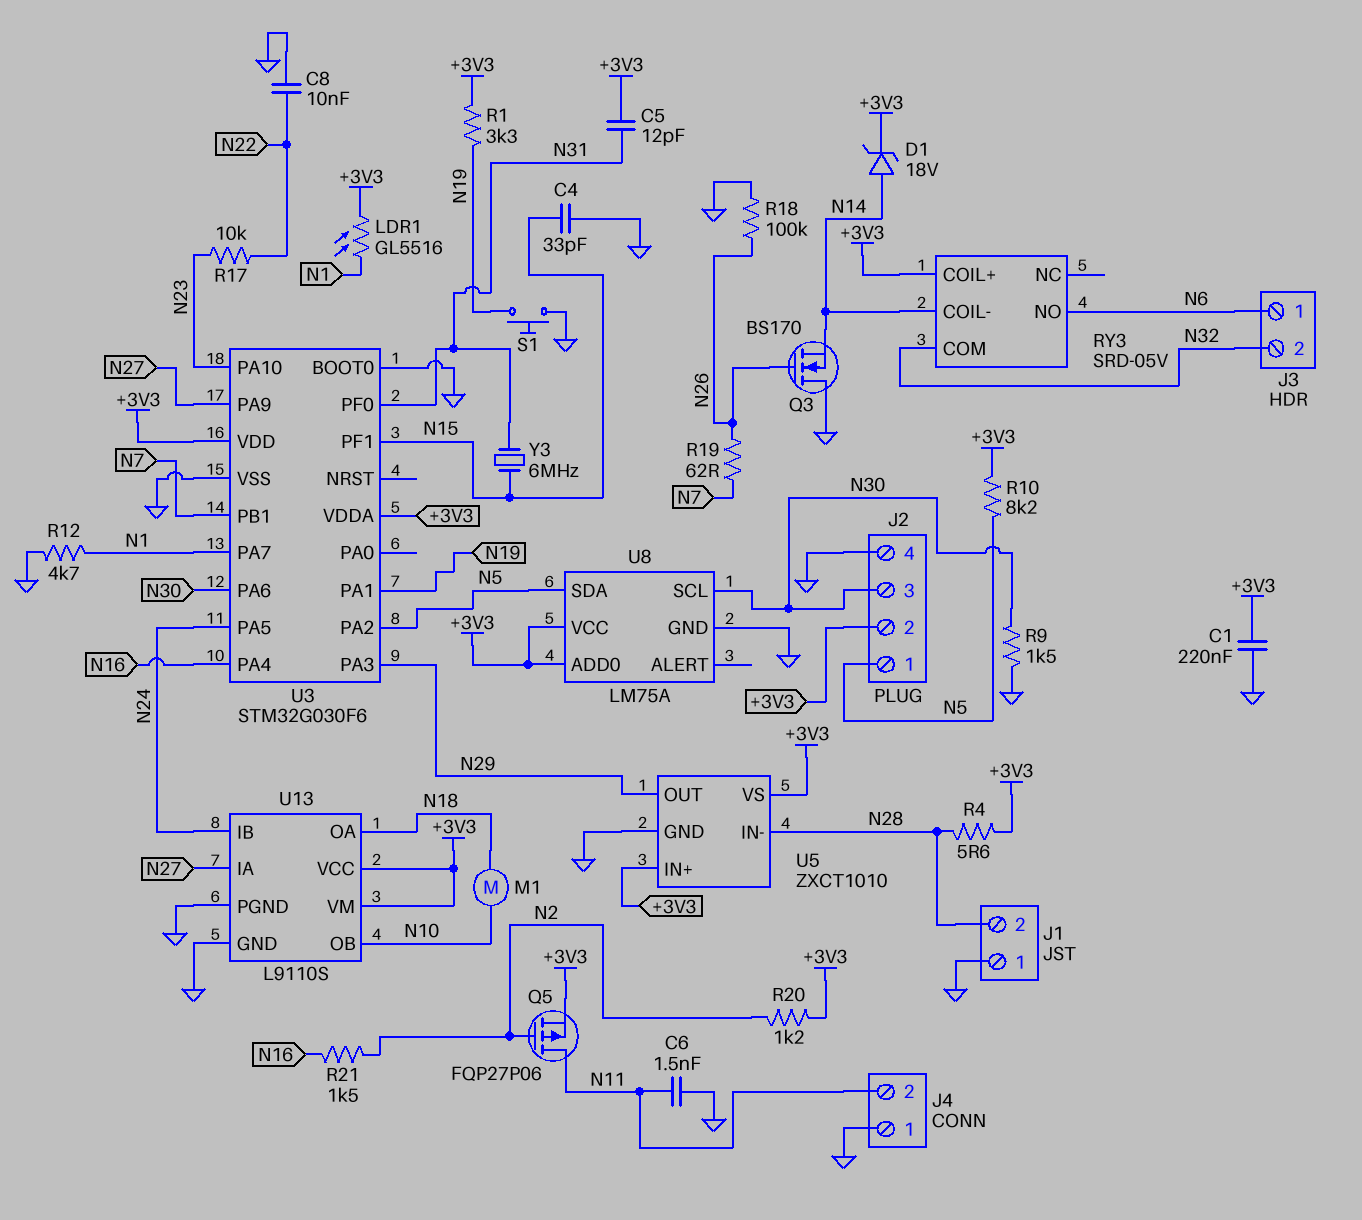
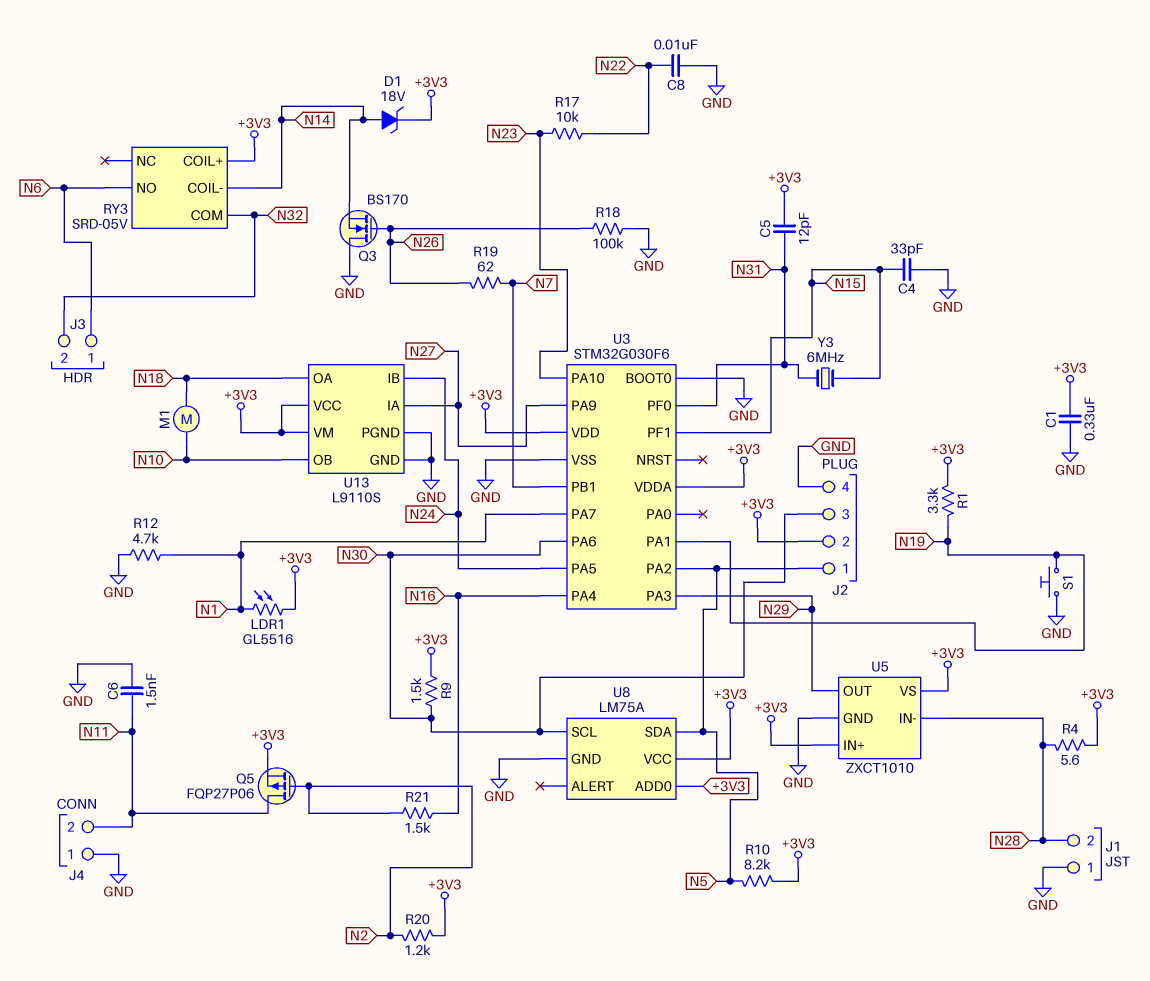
C1: 220nF (+3V3, GND) -> 330nF (+3V3, GND)
R9: 1.5k (GND, N30) -> 1.5k (+3V3, N30)

